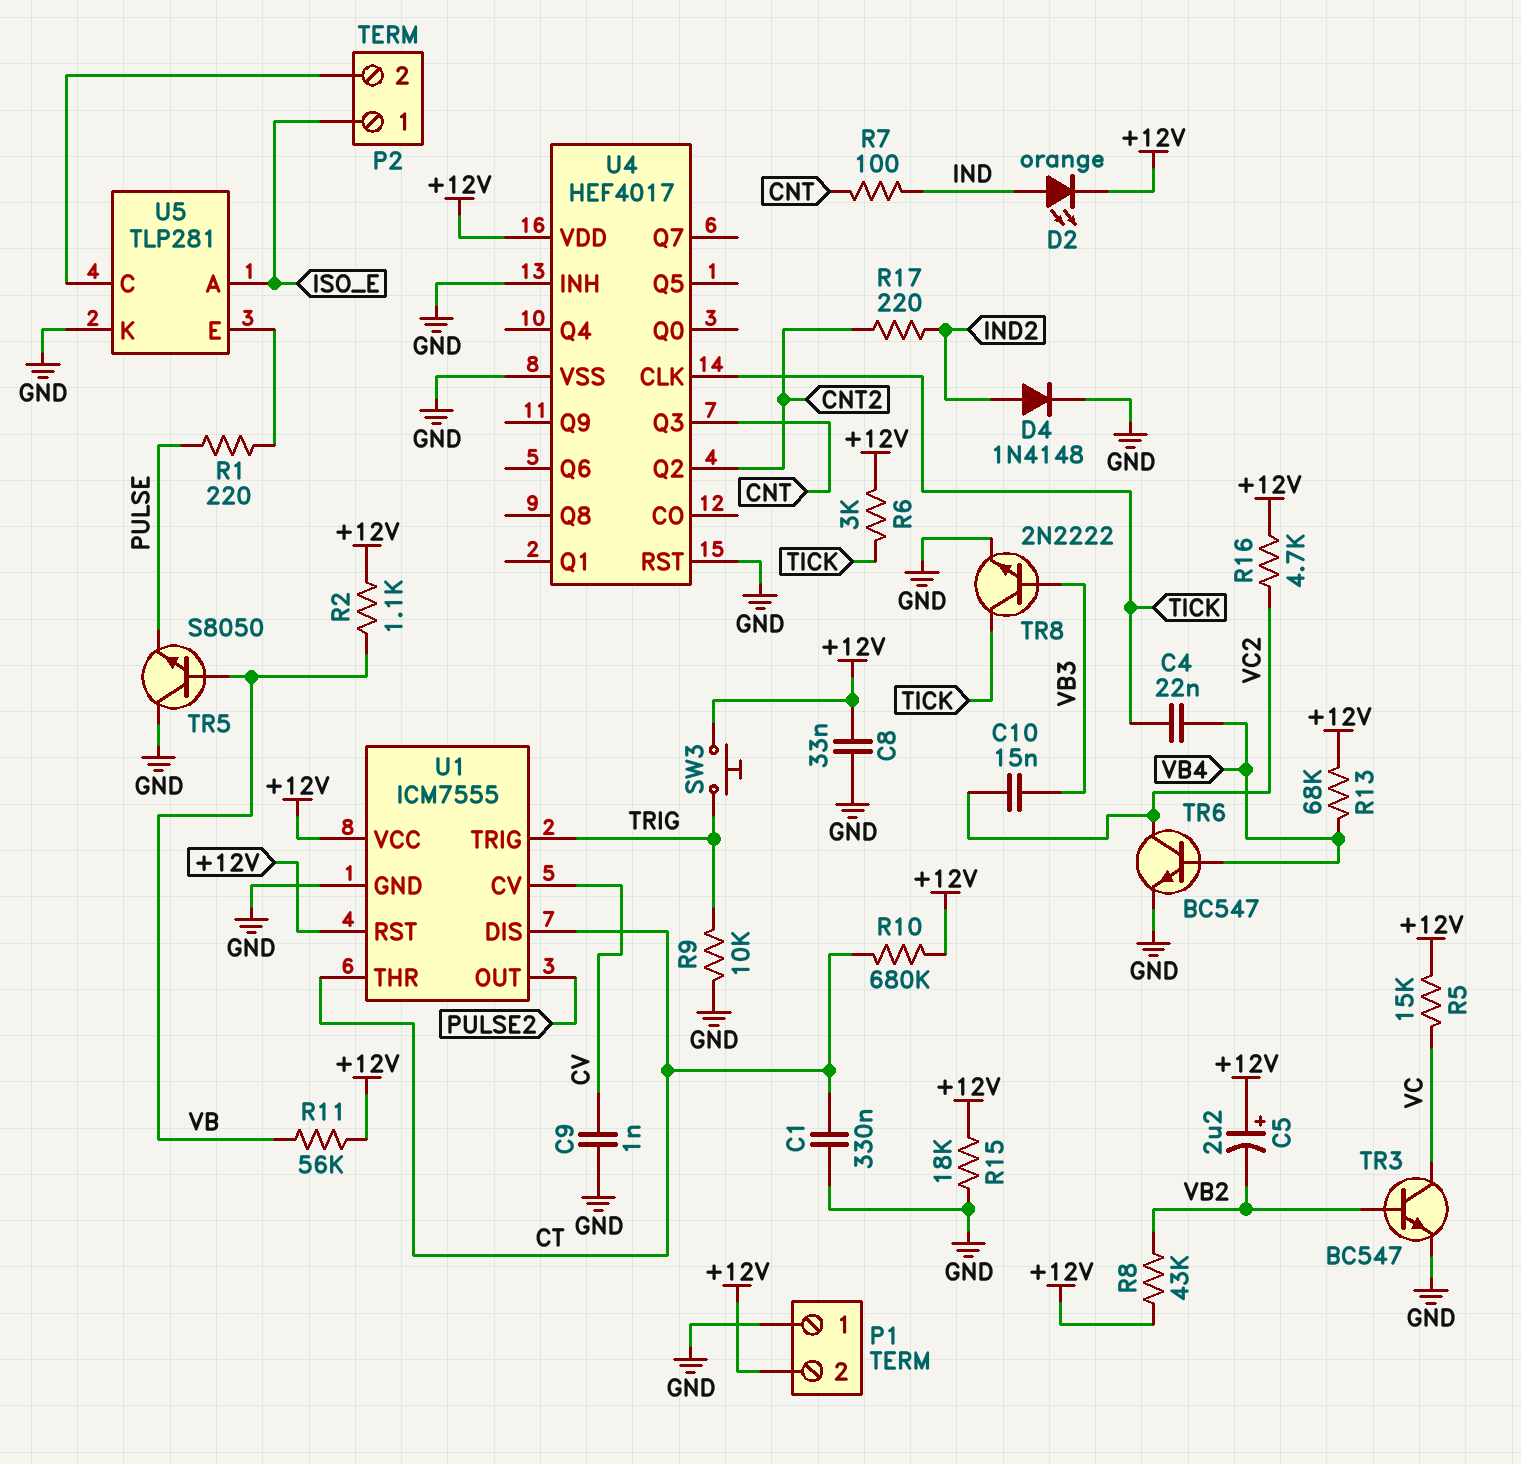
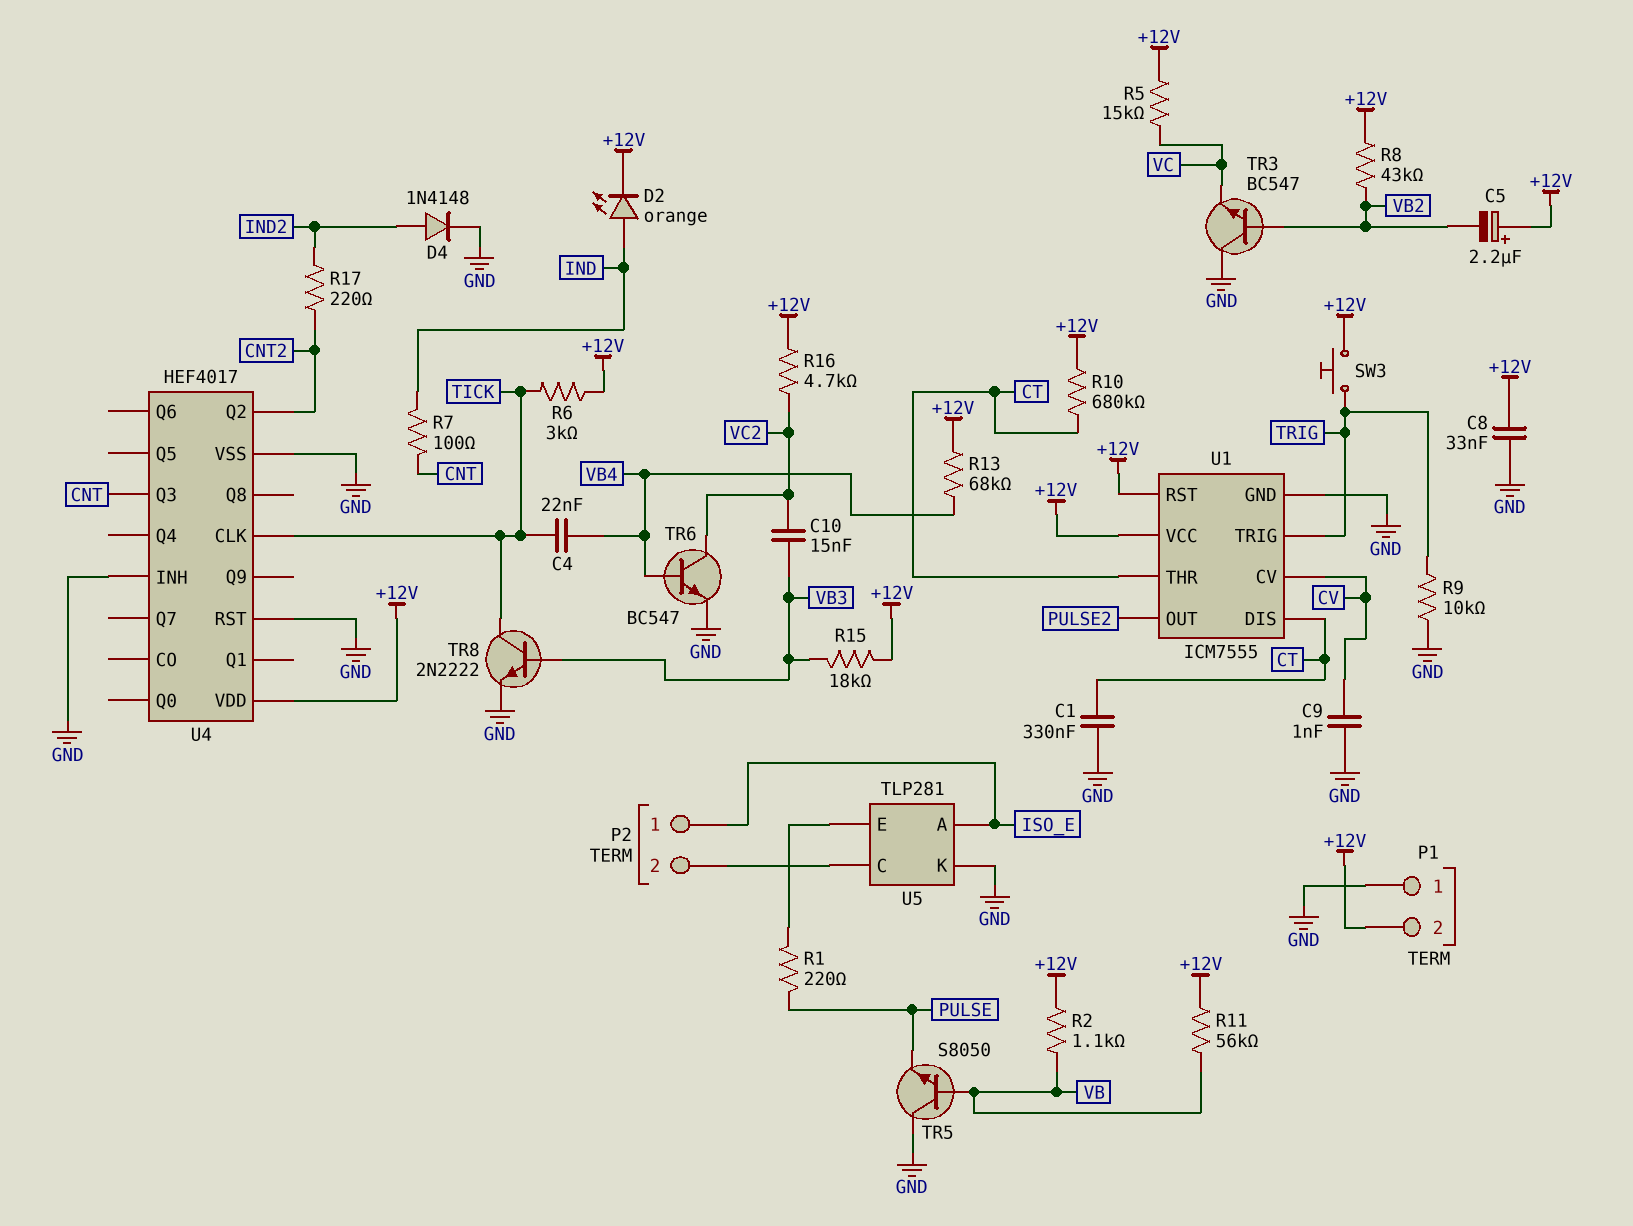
R15: 18k (+12V, GND) -> 18k (+12V, VB3)
TR3: NPN BC547 (B VB2, C VC, E GND) -> NPN BC547 (B VB2, C GND, E VC)

